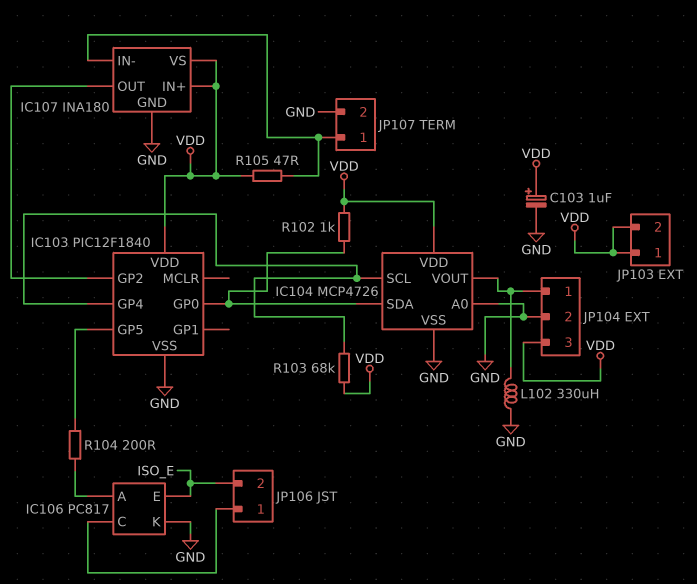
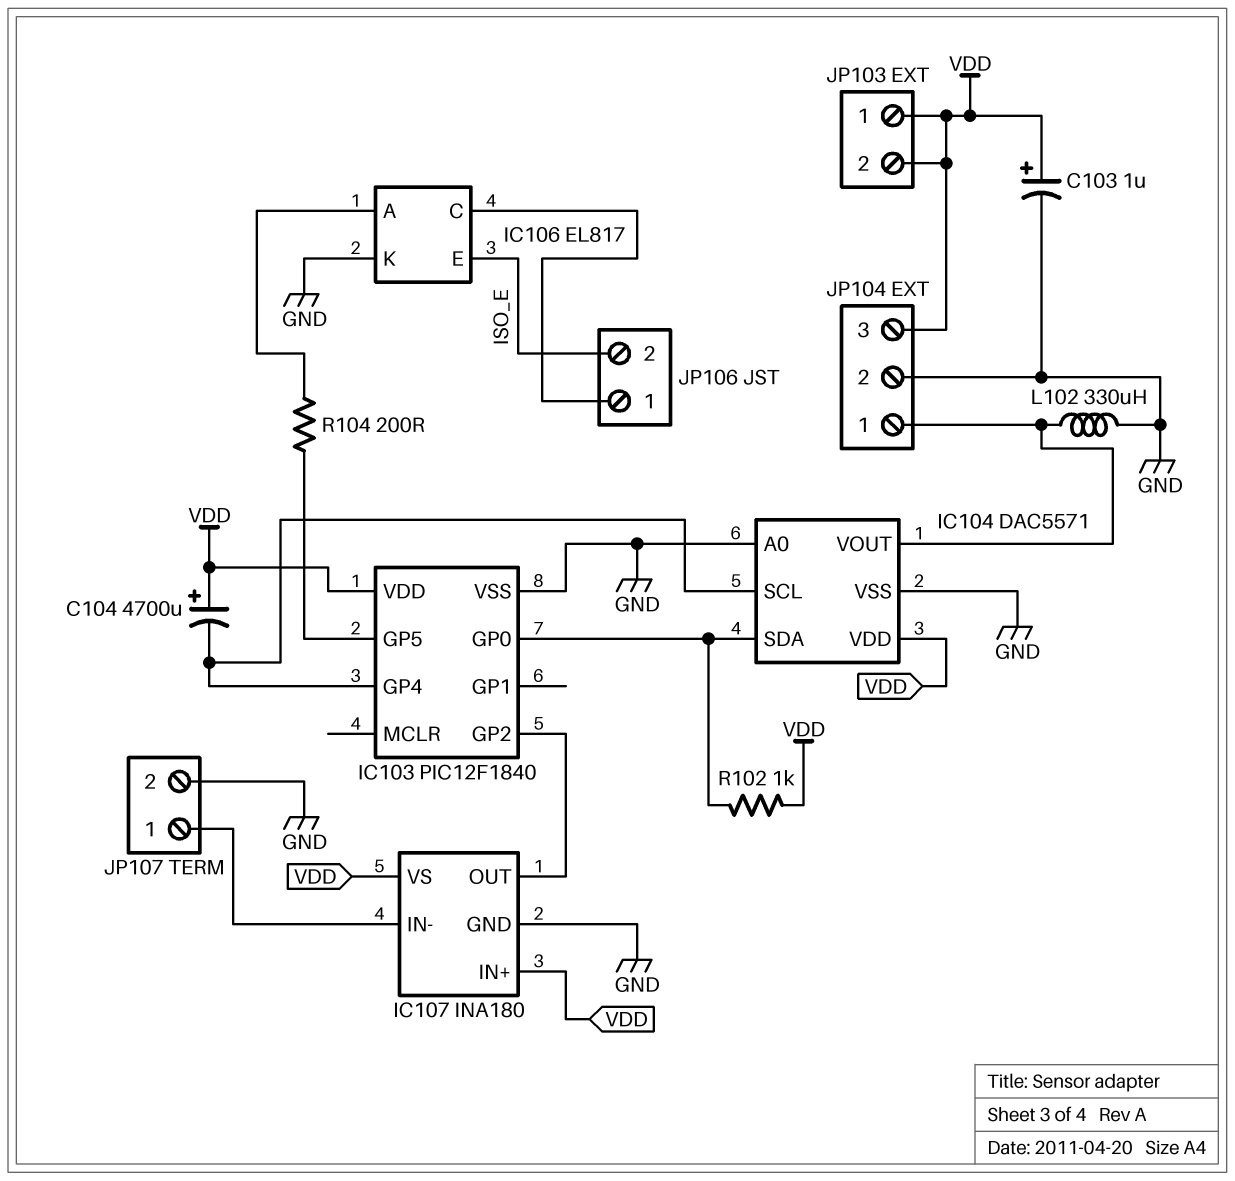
C104: none -> 4700uF (plus VDD, minus IC103/GP4)
IC104: MCP4726 -> DAC5571
IC106: PC817 -> EL817
R103: 68k (IC103/GP4, VDD) -> none
R105: 47 (IC107/IN-, VDD) -> none

